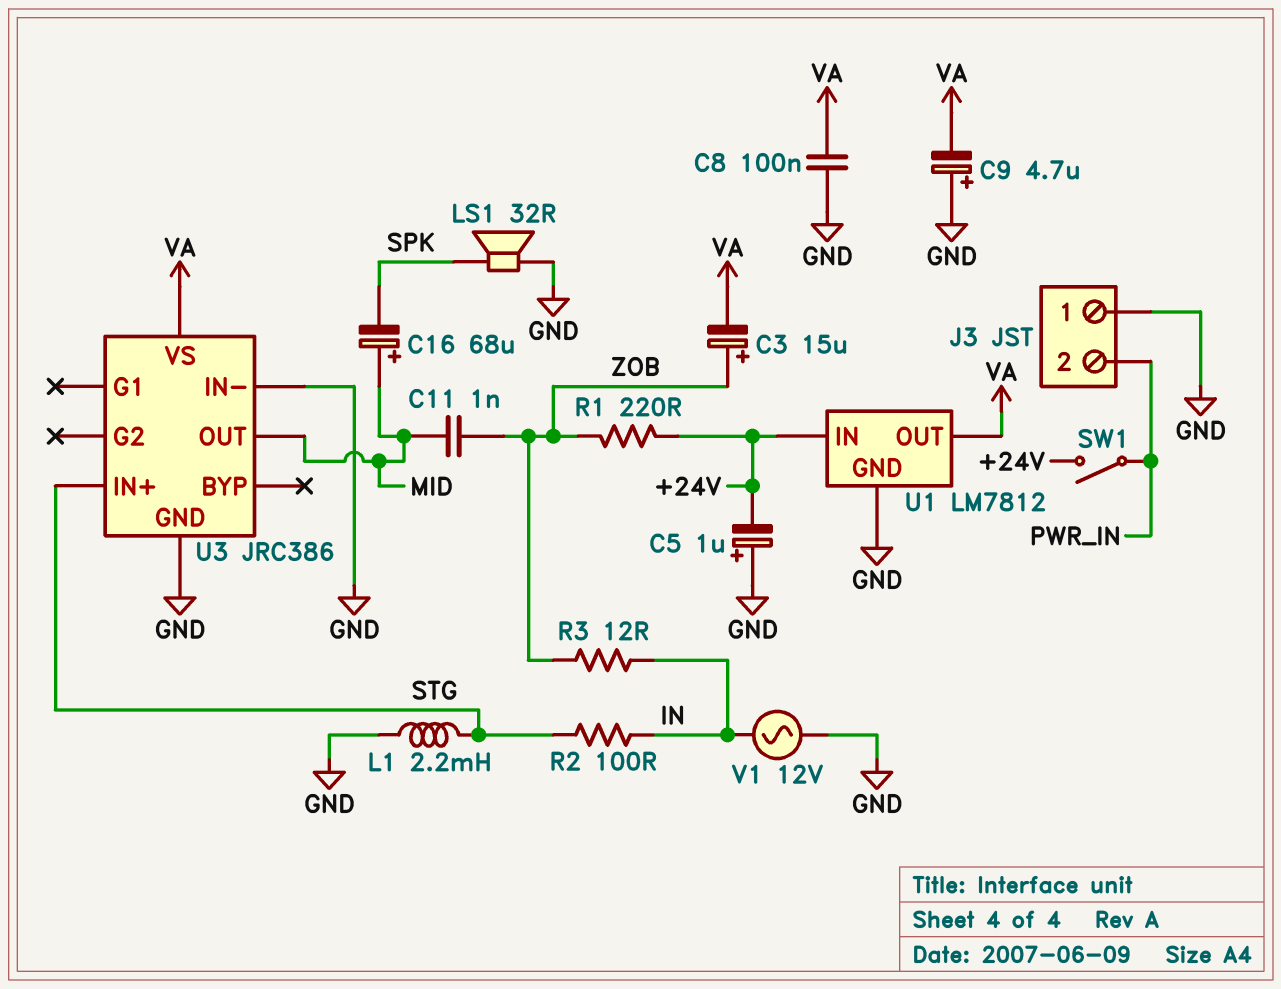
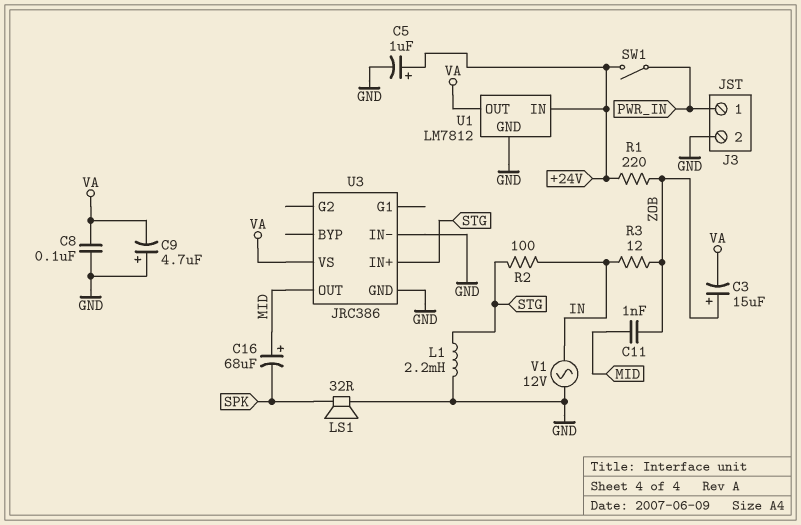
C5: 1uF (plus GND, minus +24V) -> 1uF (plus +24V, minus GND)
J3 pin 1: GND -> PWR_IN
J3 pin 2: PWR_IN -> GND

